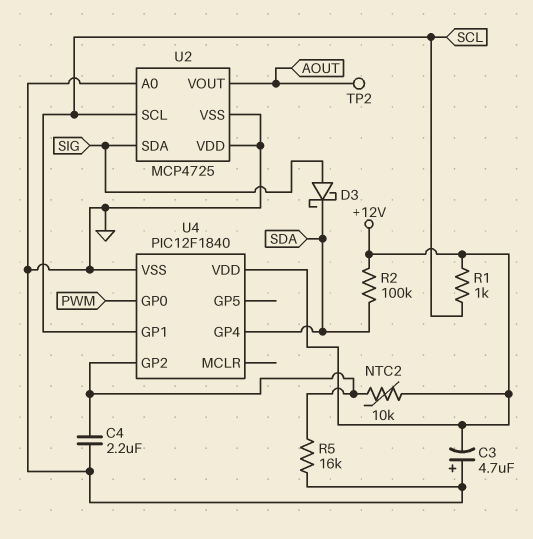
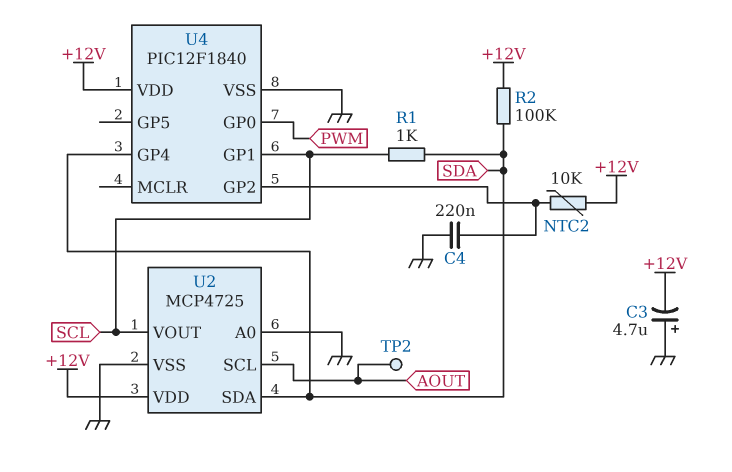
C4: 2.2uF (GND, U4/GP2) -> 220nF (GND, U4/GP2)
D3: schottky (A SIG, K SDA) -> none
R1: 1k (+12V, SCL) -> 1k (SCL, SDA)
R5: 16k (GND, U4/GP2) -> none
U2 pin SCL: SCL -> AOUT
U2 pin SDA: SIG -> SDA
U2 pin VDD: GND -> +12V
U2 pin VOUT: AOUT -> SCL

